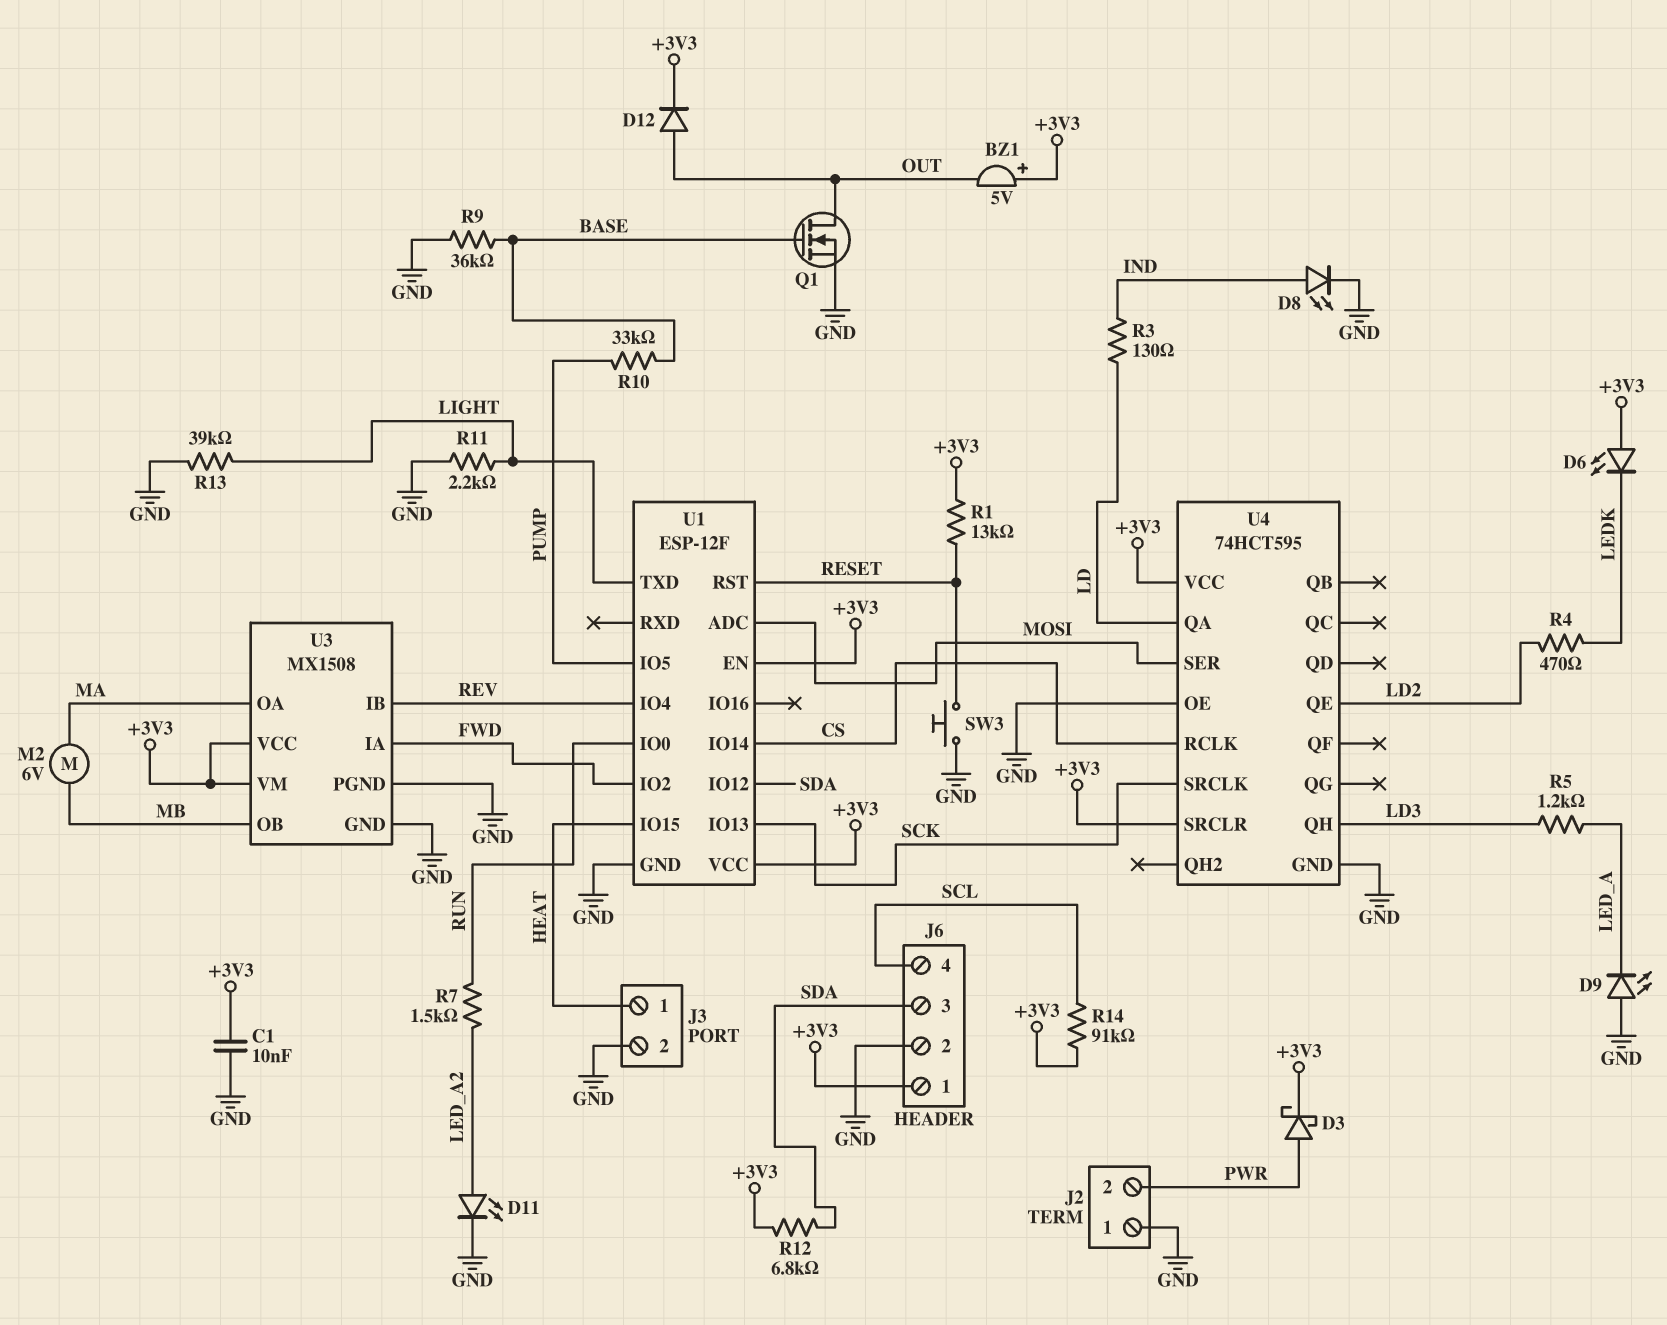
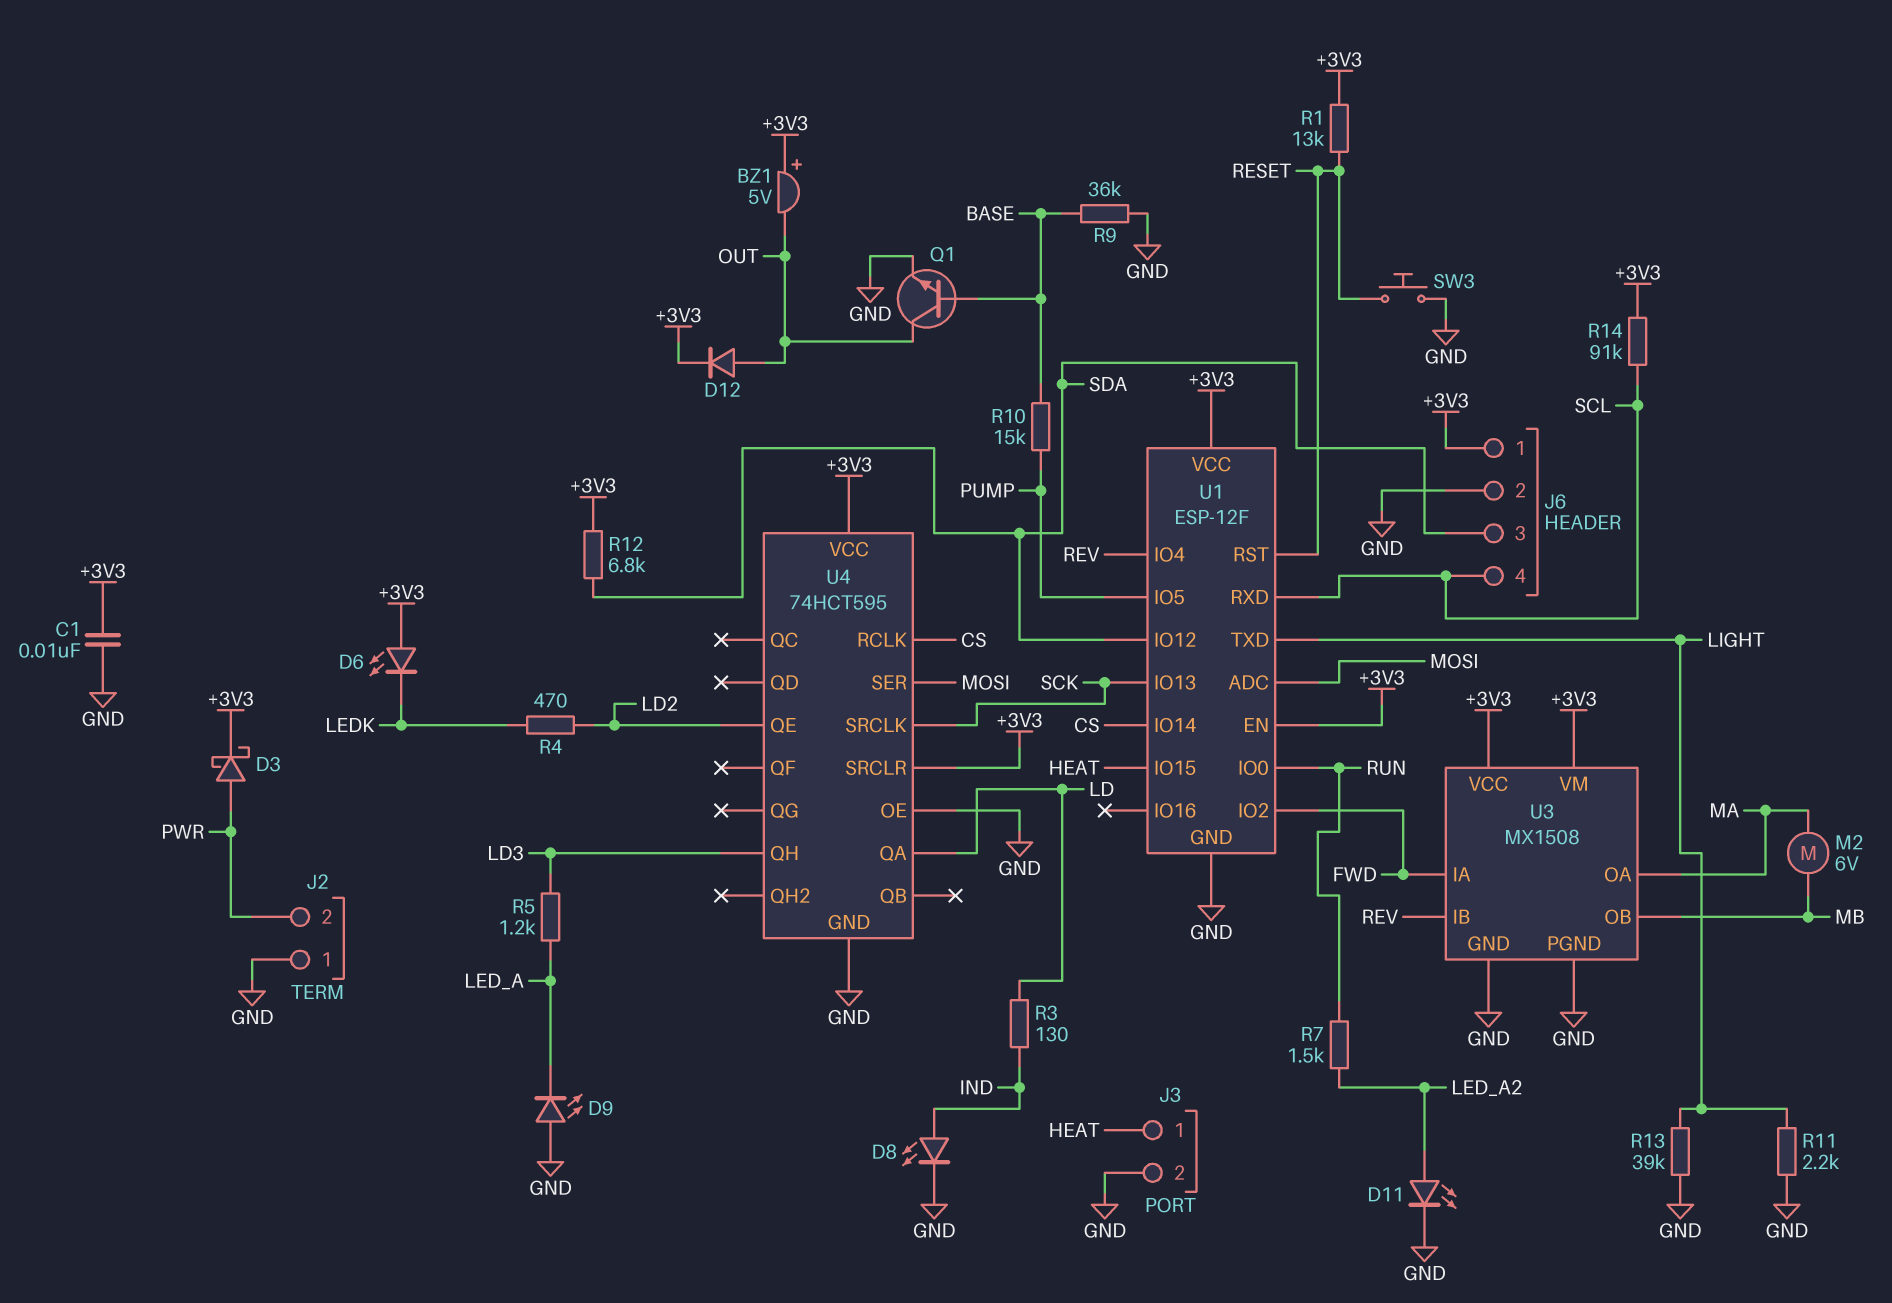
Q1: NMOS (G BASE, D OUT, S GND) -> NPN (B BASE, C OUT, E GND)
R10: 33k (BASE, PUMP) -> 15k (BASE, PUMP)
U1 pin RXD: none -> SCL

